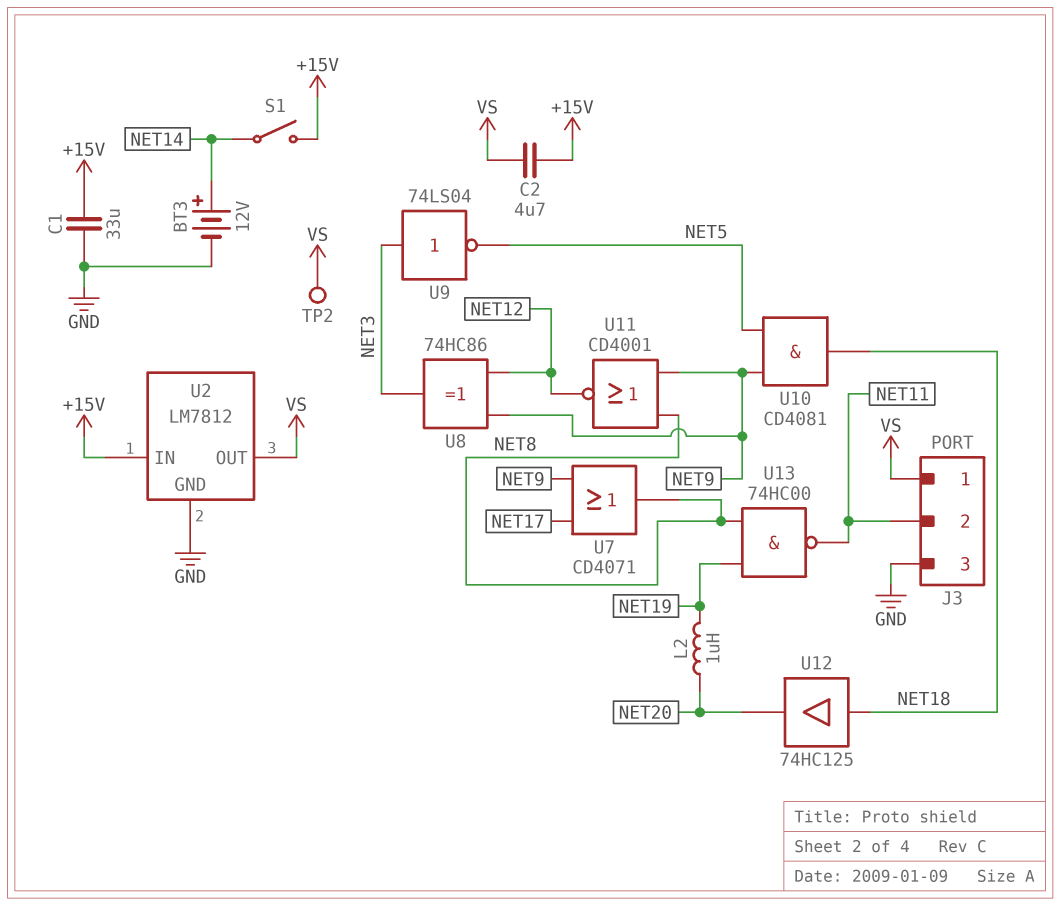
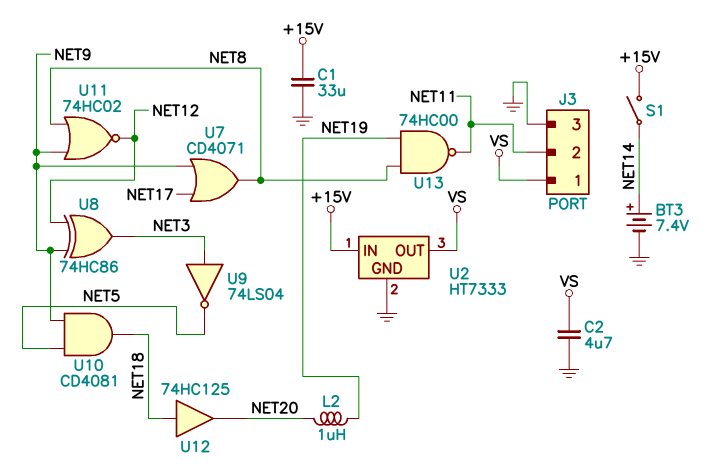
BT3: 12V (plus NET14, minus GND) -> 7.4V (plus NET14, minus GND)
C2: 4.7uF (+15V, VS) -> 4.7uF (GND, VS)
TP2: test point (VS) -> none
U2: LM7812 -> HT7333
U11: NOR CD4001 (in NET8, in NET9, out NET12) -> NOR 74HC02 (in NET8, in NET9, out NET12)

